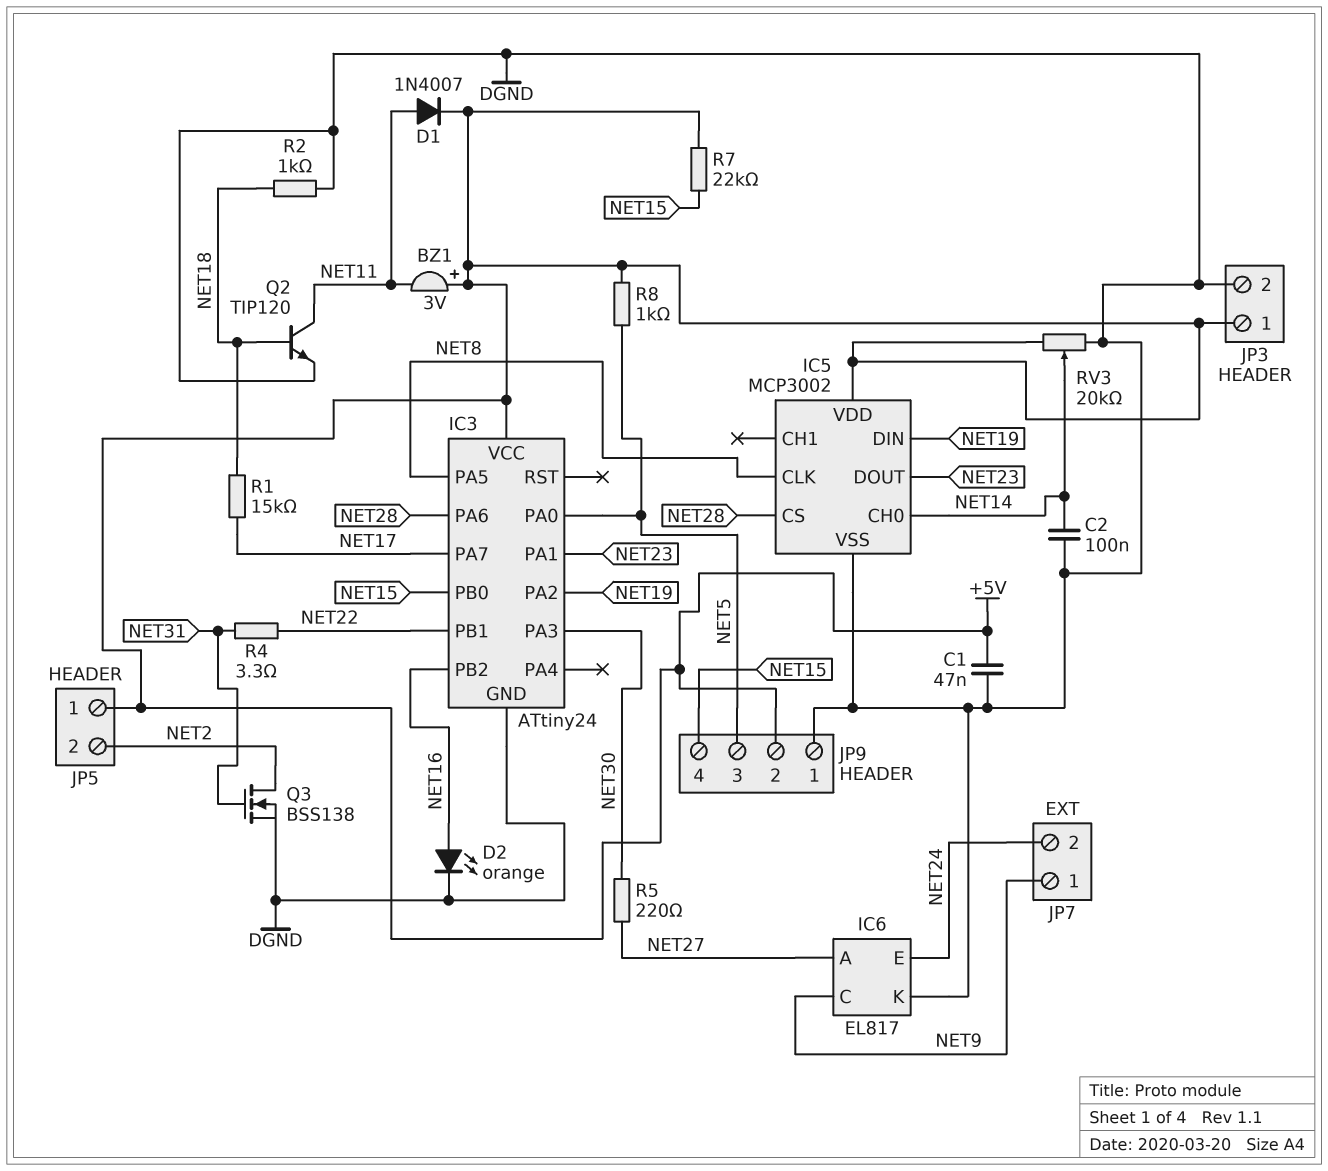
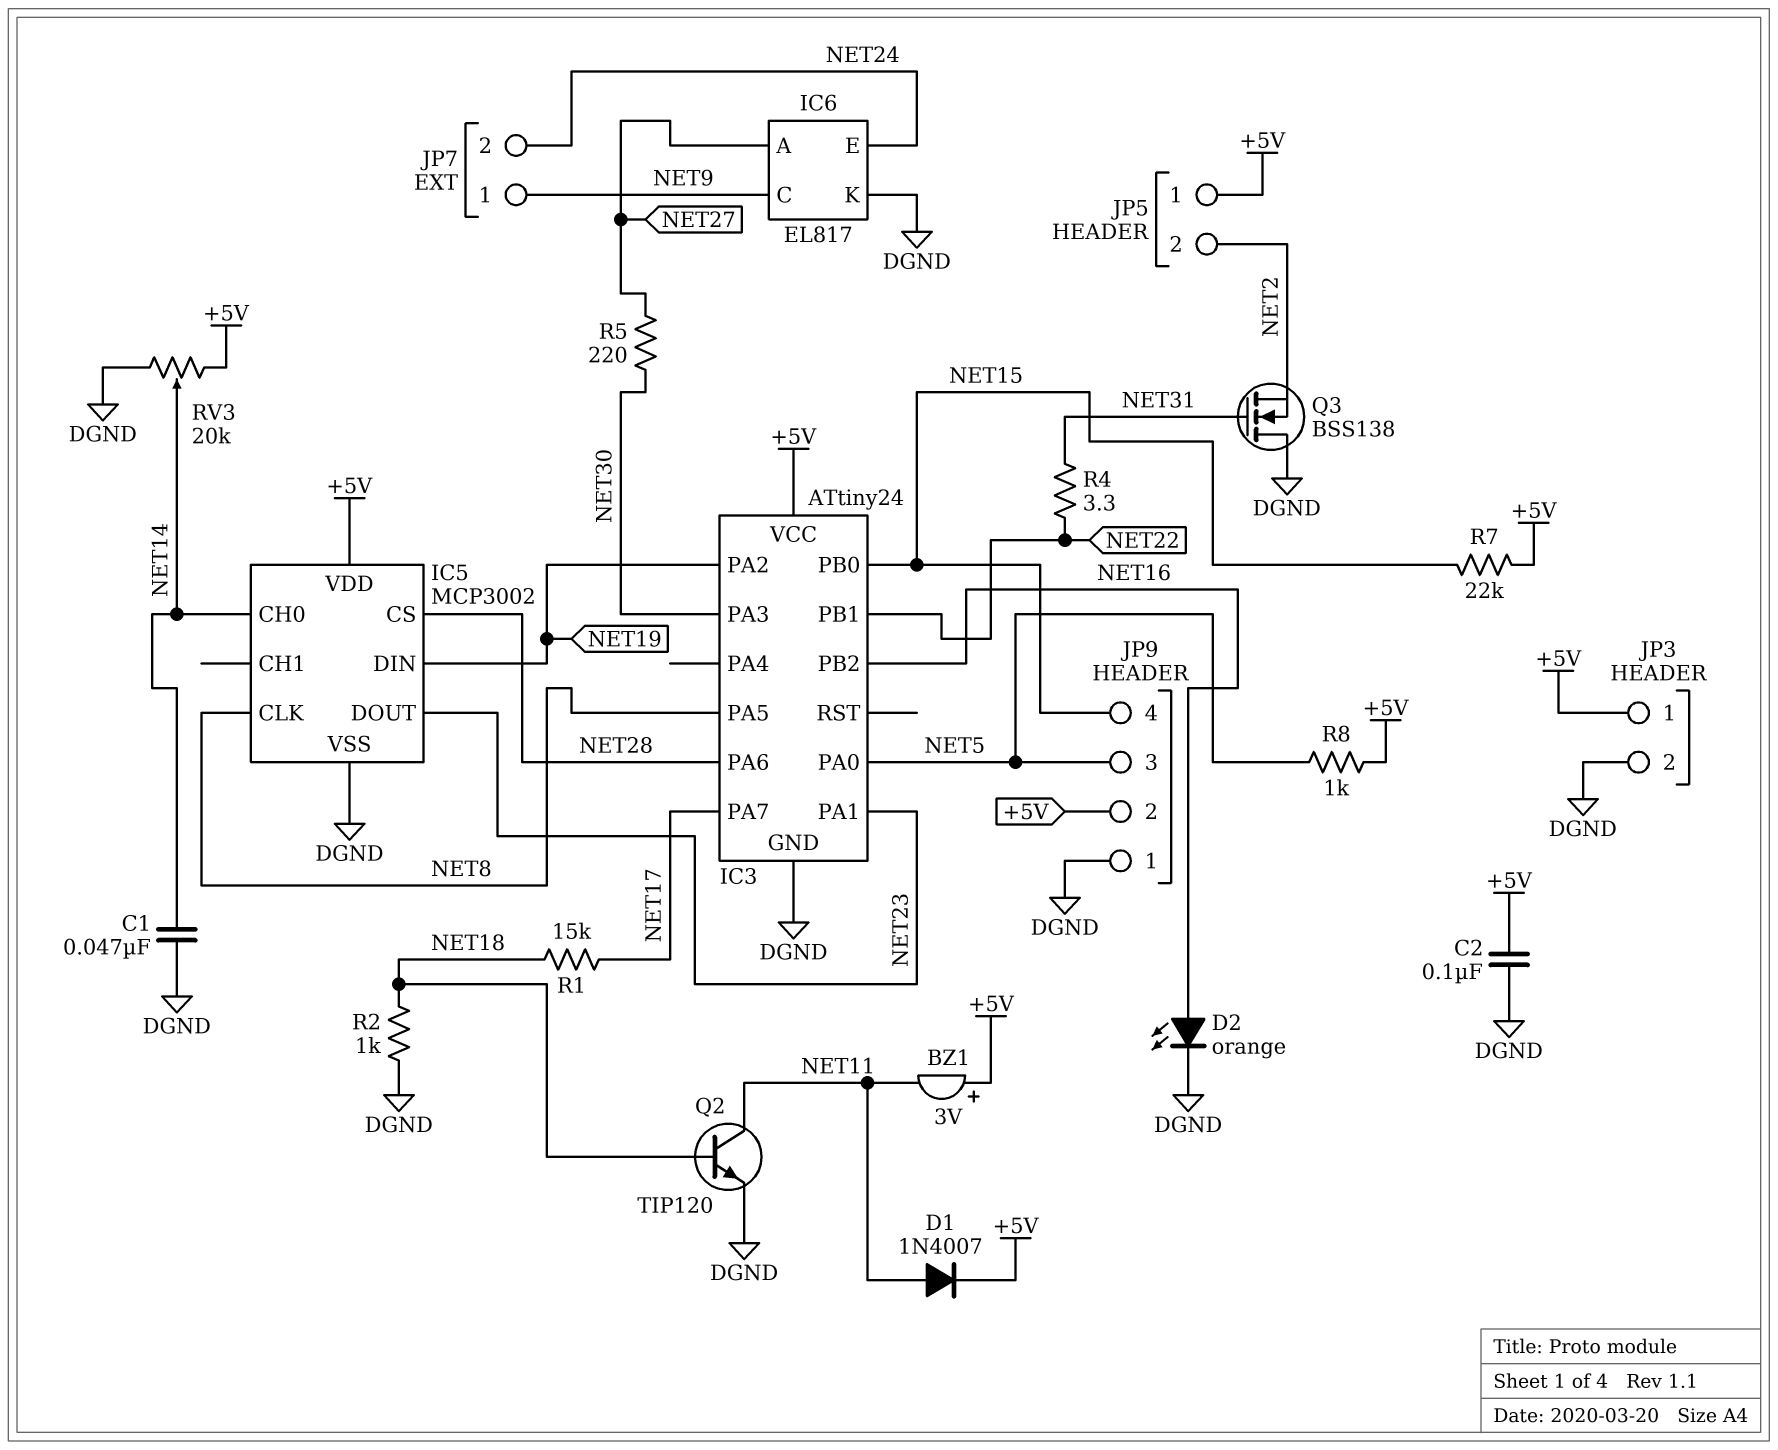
C1: 47nF (+5V, DGND) -> 47nF (DGND, NET14)
C2: 100nF (DGND, NET14) -> 100nF (+5V, DGND)
Q3: NMOS BSS138 (G NET31, D NET2, S DGND) -> NMOS BSS138 (G NET31, D DGND, S NET2)

